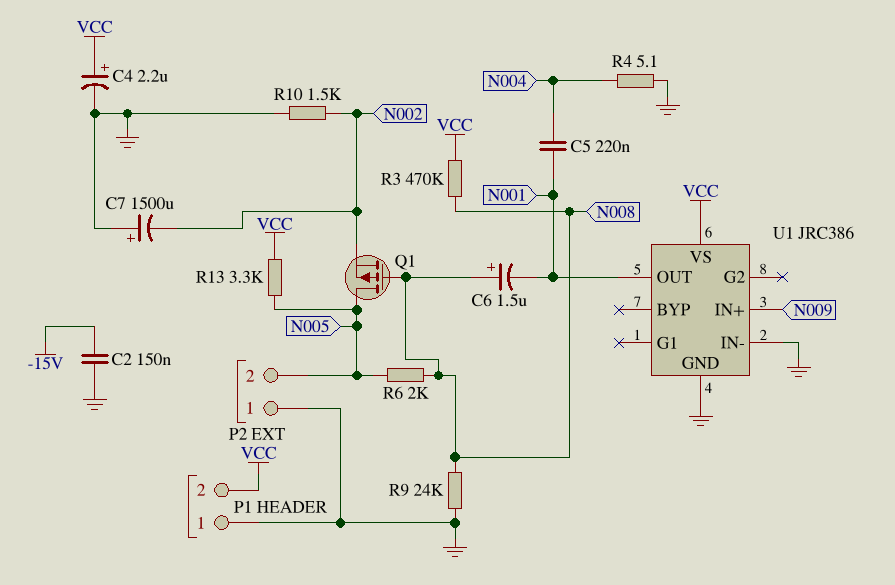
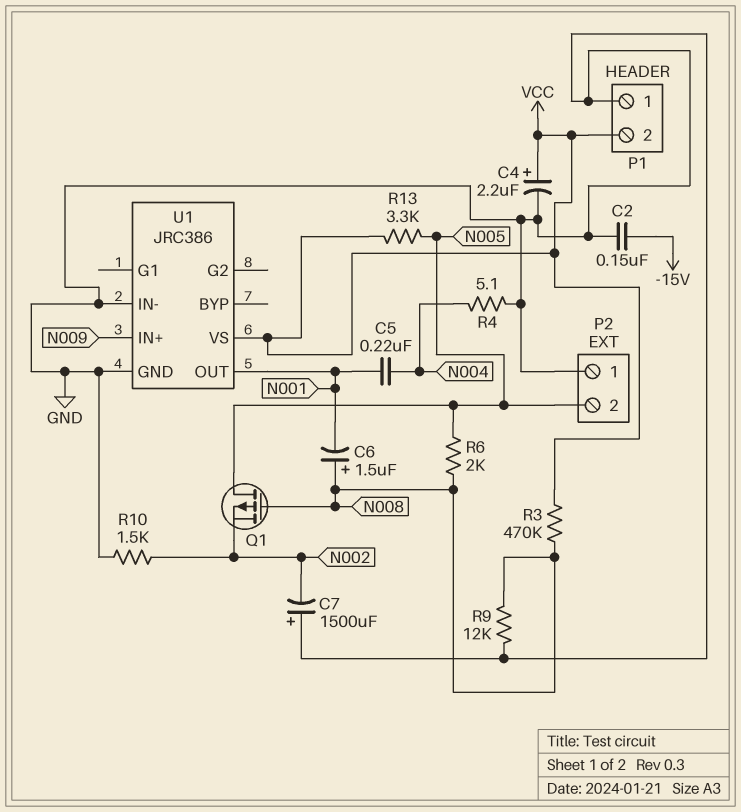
R9: 24k (GND, N008) -> 12k (GND, N008)

